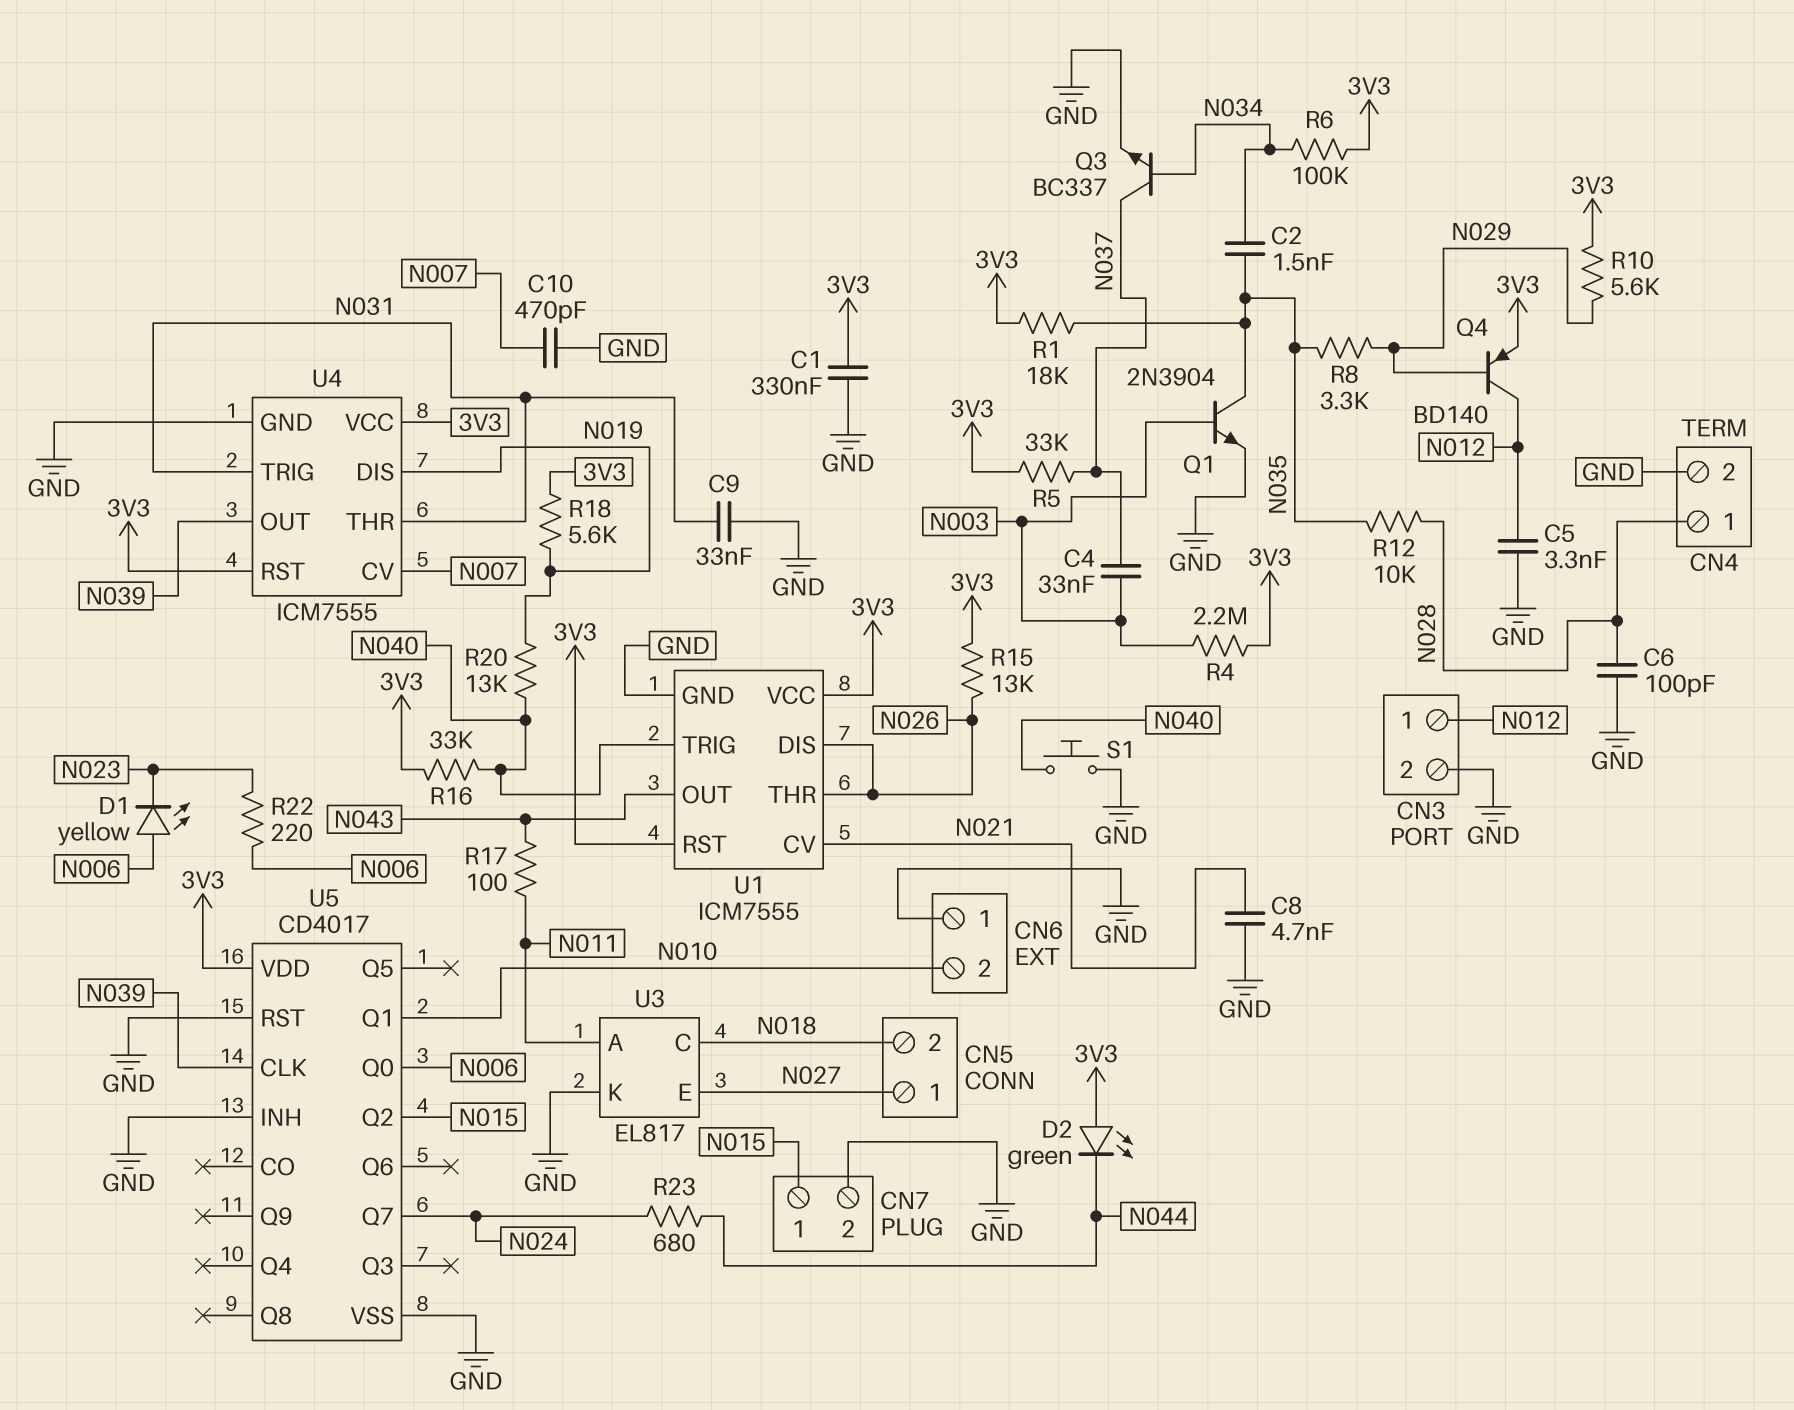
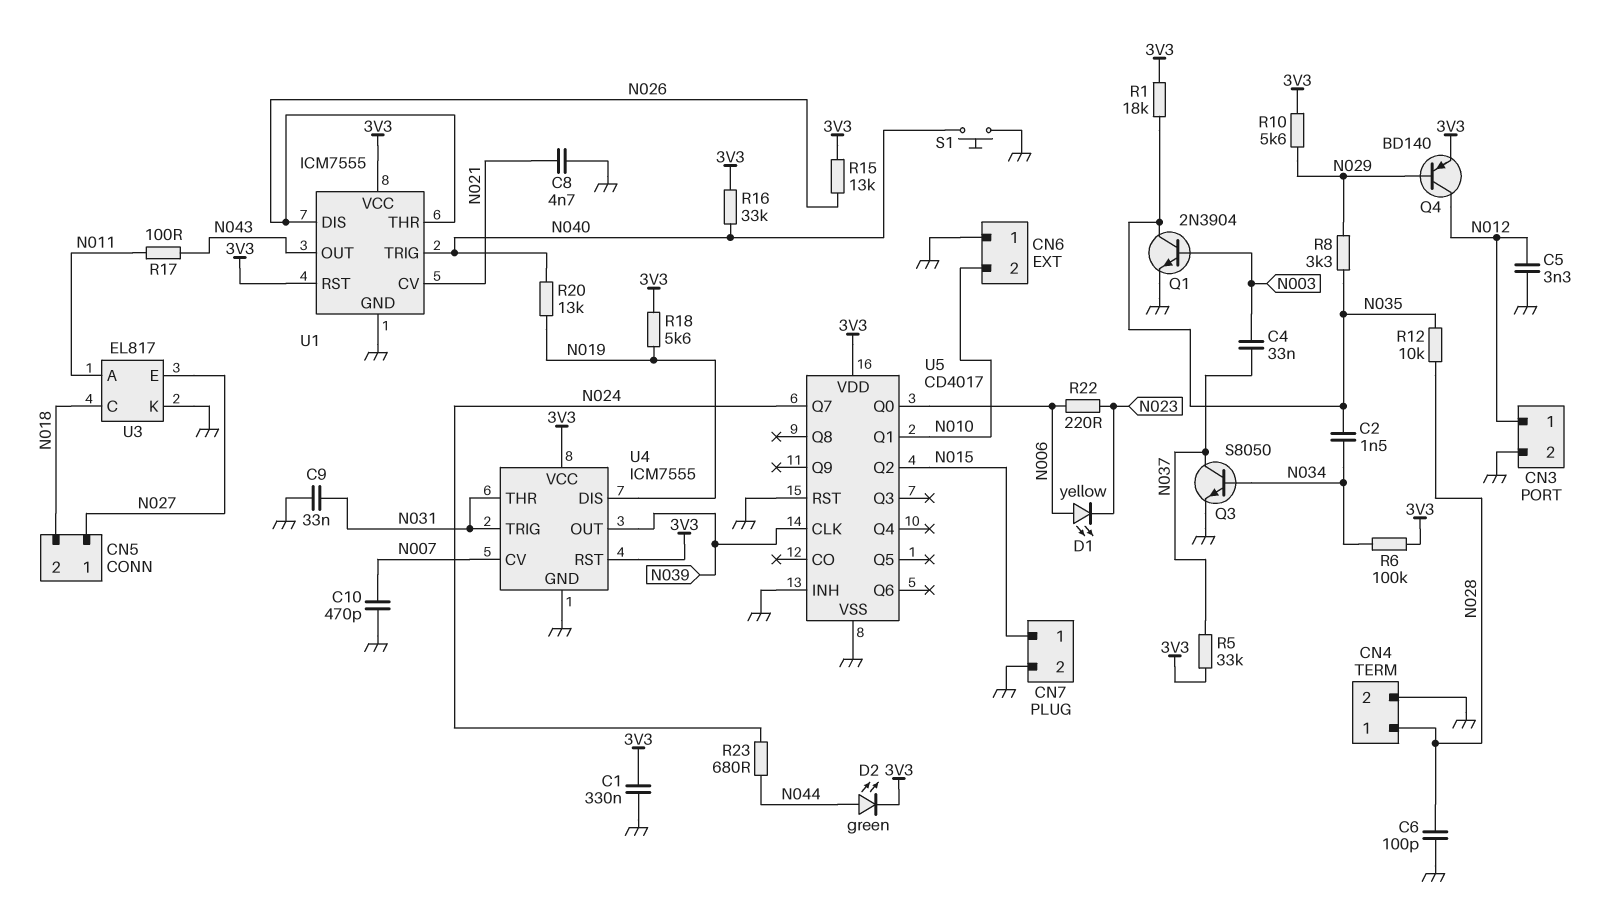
D2: LED green (A 3V3, K N044) -> LED green (A N044, K 3V3)
Q3: NPN BC337 (B N034, C N037, E GND) -> NPN S8050 (B N034, C N037, E GND)
R4: 2.2M (3V3, N003) -> none

